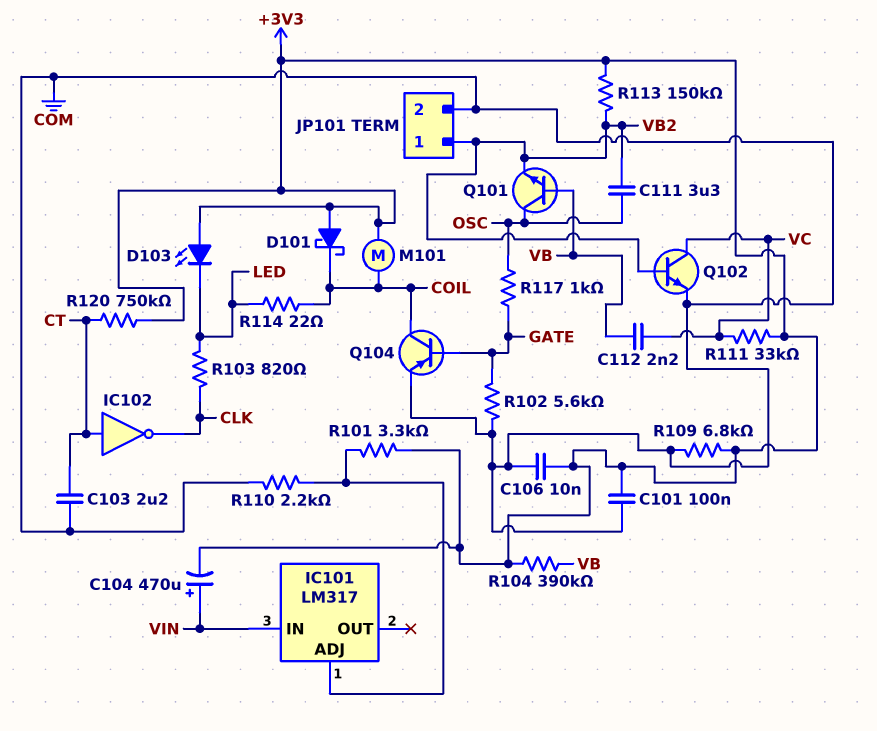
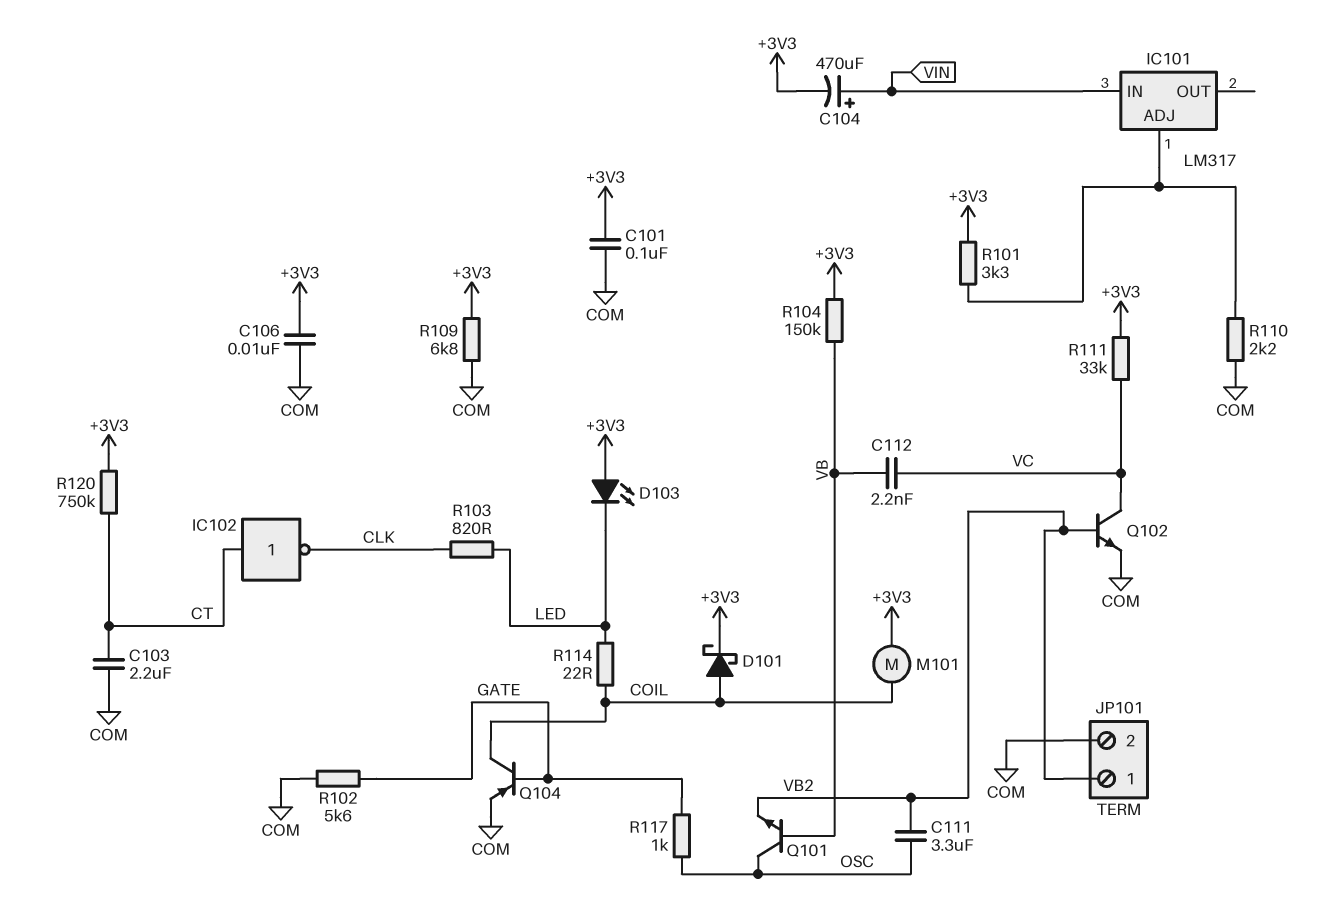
D101: schottky (A +3V3, K COIL) -> schottky (A COIL, K +3V3)
R104: 390k (+3V3, VB) -> 150k (+3V3, VB)
R113: 150k (+3V3, VB2) -> none

